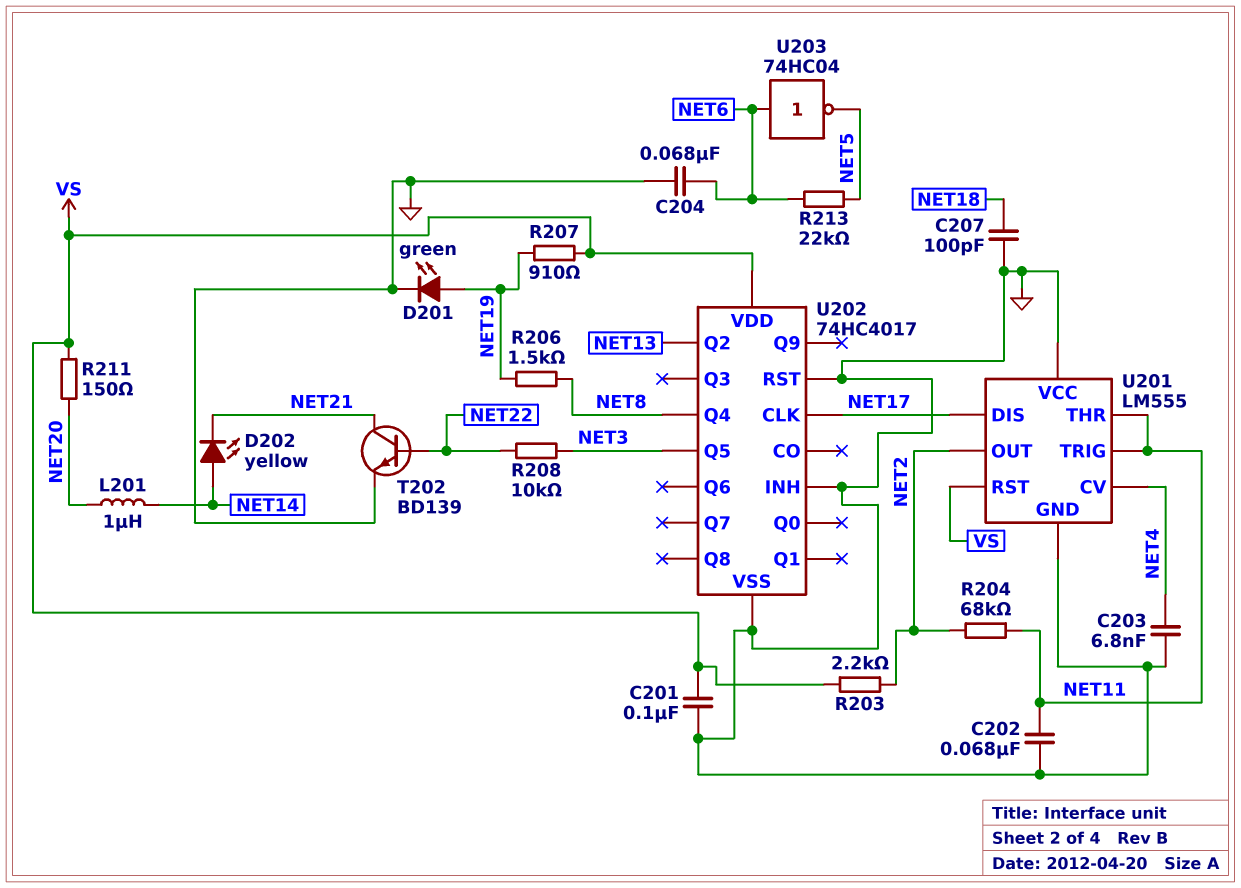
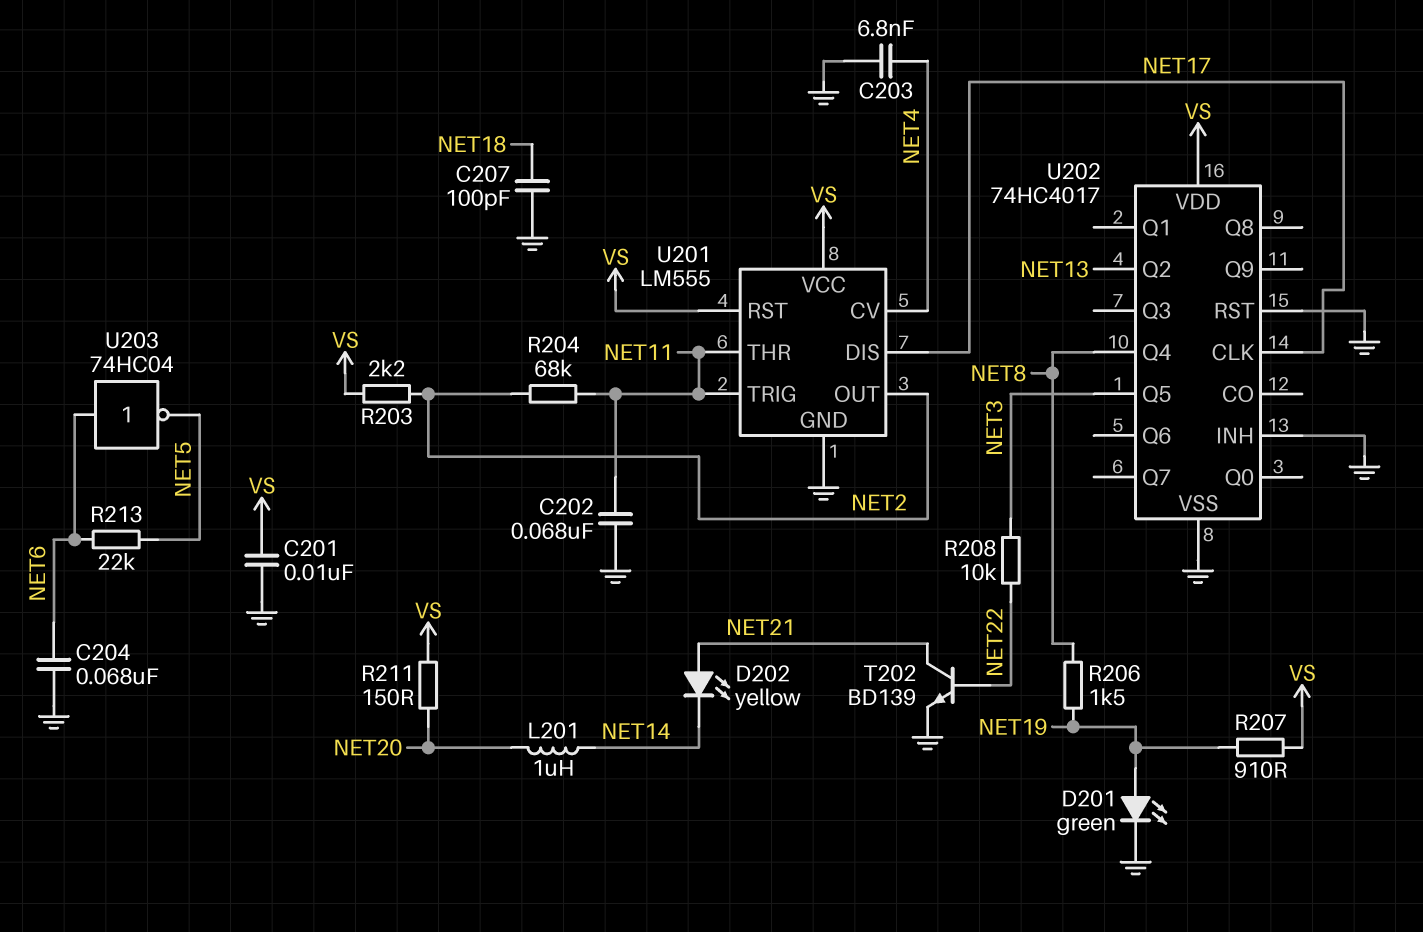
C201: 100nF (GND, VS) -> 10nF (GND, VS)
D202: LED yellow (A NET14, K NET21) -> LED yellow (A NET21, K NET14)
U201 pin VCC: GND -> VS

